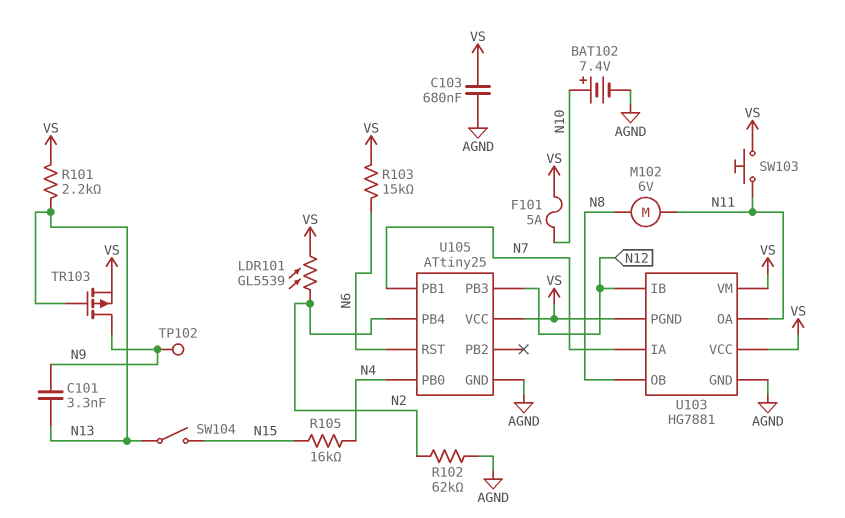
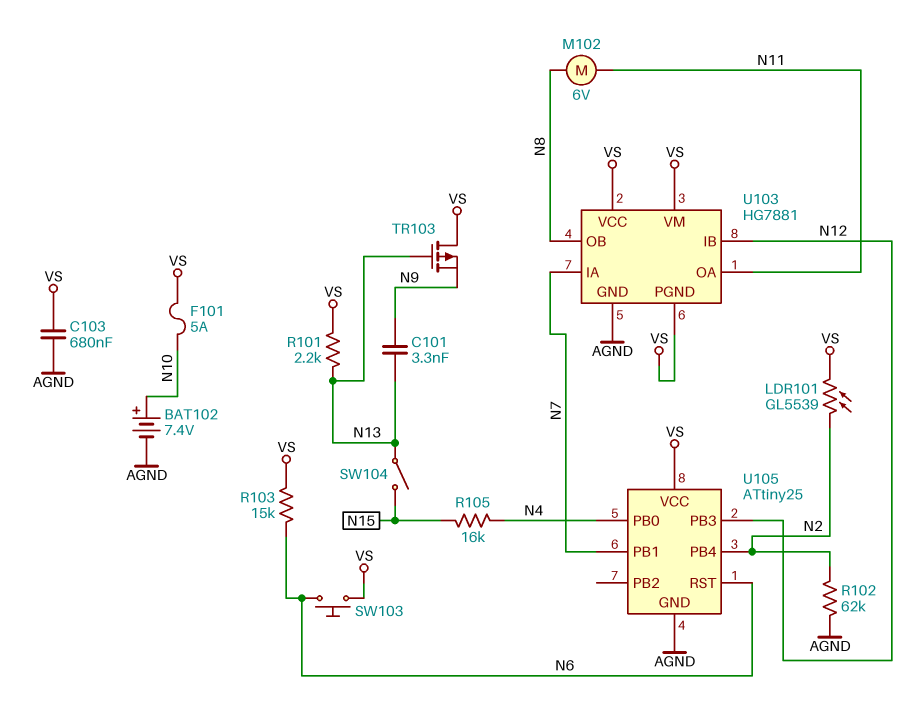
SW103: button (N11, VS) -> button (N6, VS)
TP102: test point (N9) -> none
TR103: PMOS (G N13, D N9, S VS) -> PMOS (G N13, D VS, S N9)

